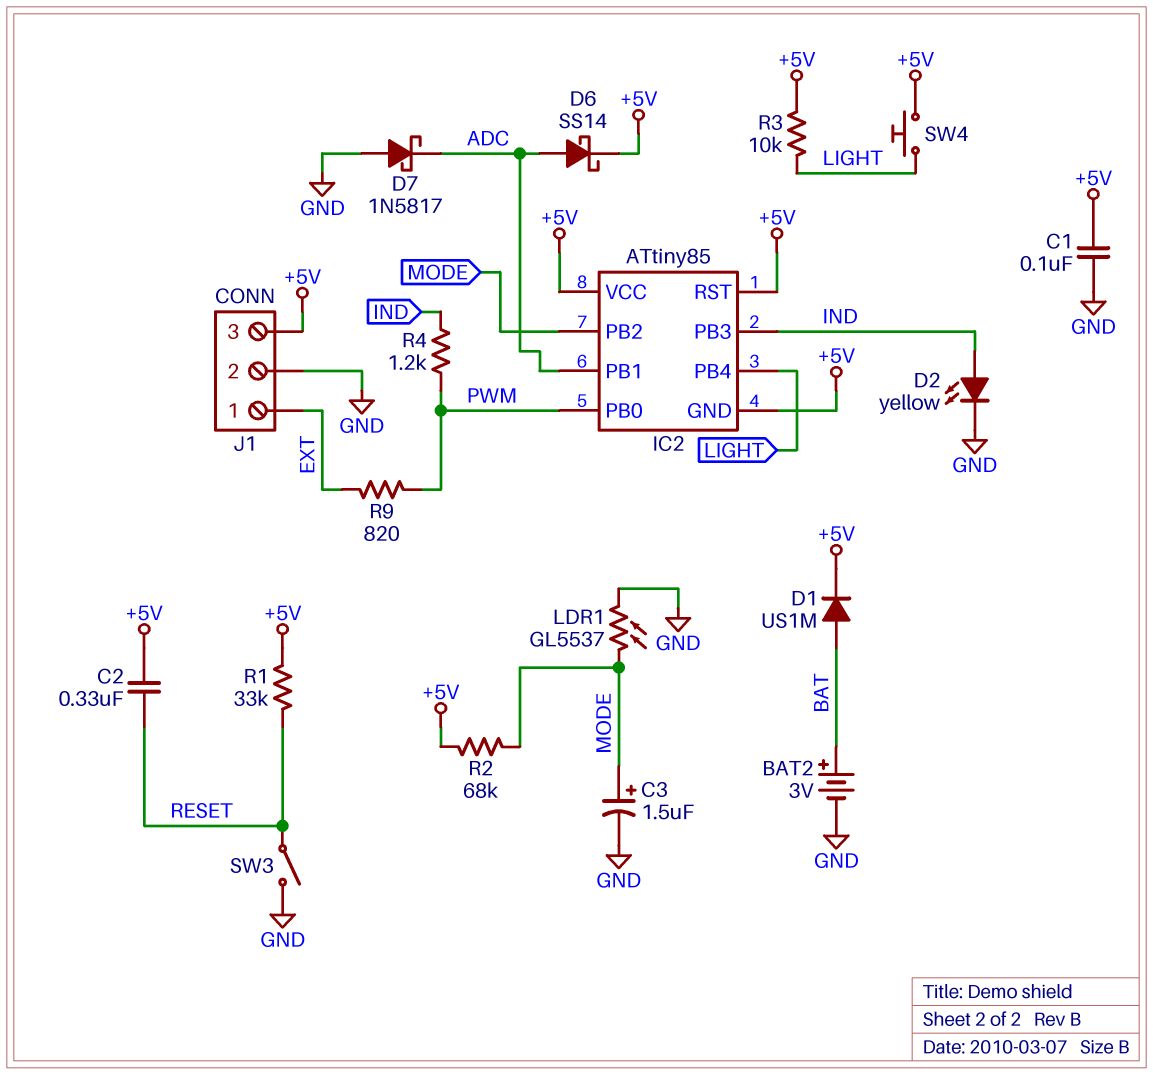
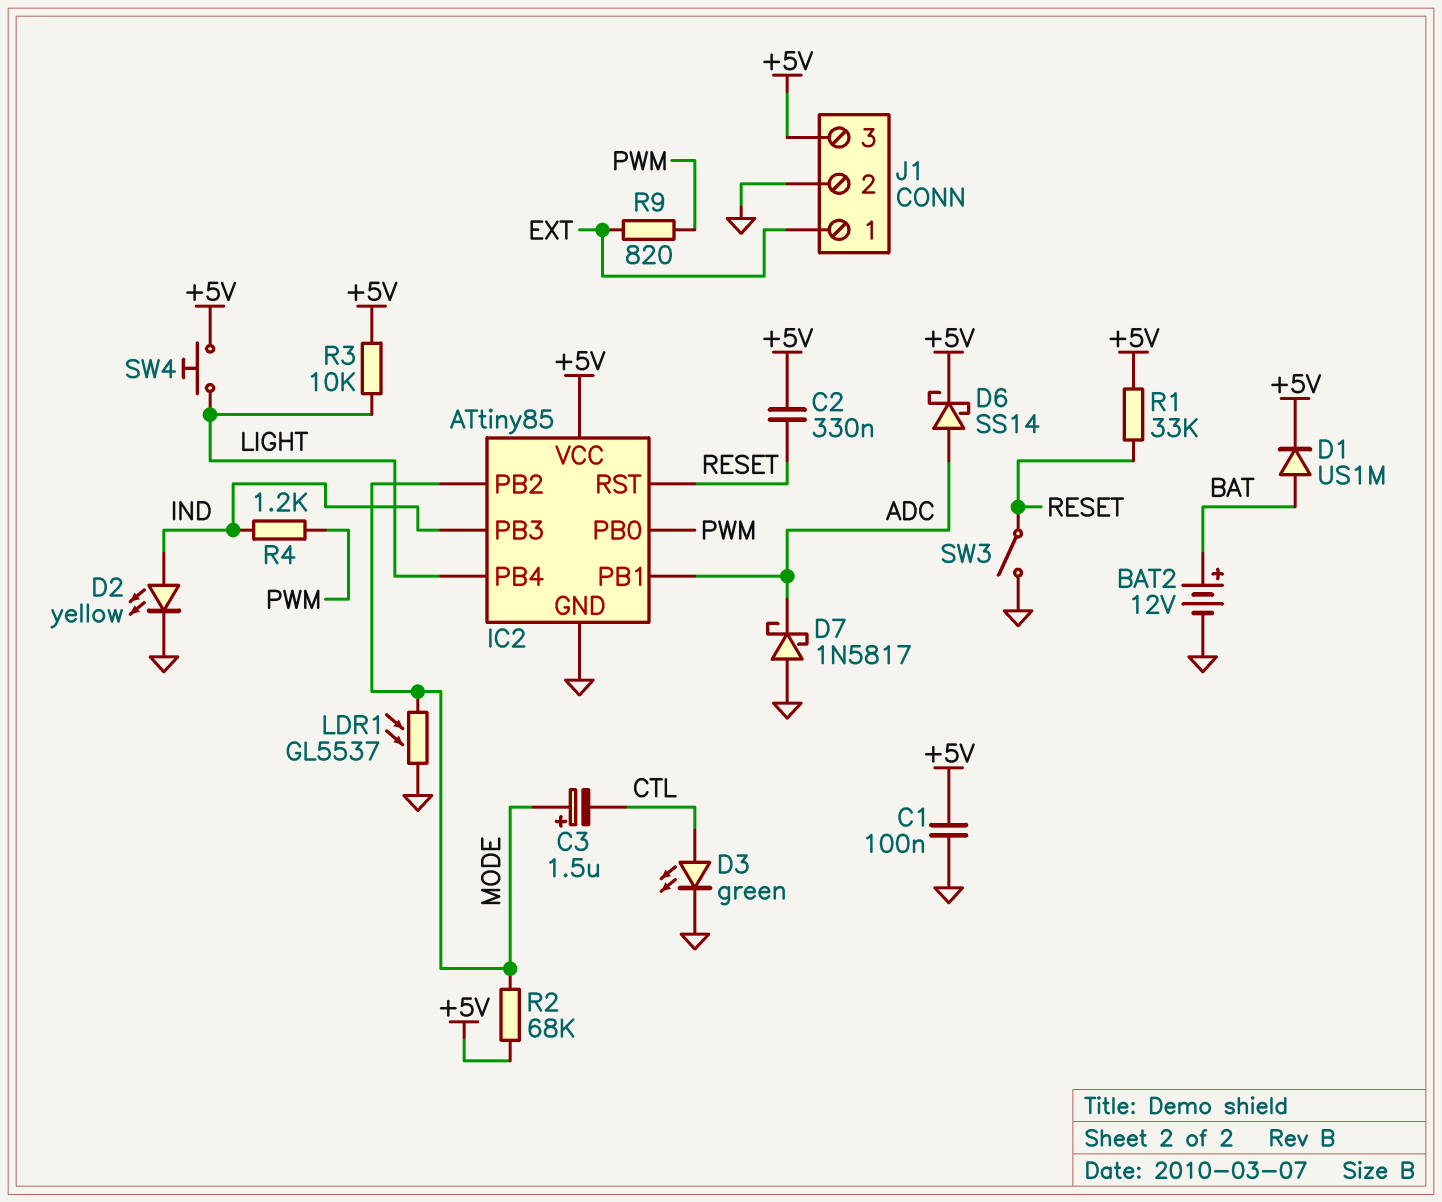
BAT2: 3V (plus BAT, minus GND) -> 12V (plus BAT, minus GND)
C3: 1.5uF (plus MODE, minus GND) -> 1.5uF (plus MODE, minus CTL)
D3: none -> LED green (A CTL, K GND)
IC2 pin GND: +5V -> GND
IC2 pin RST: +5V -> RESET

